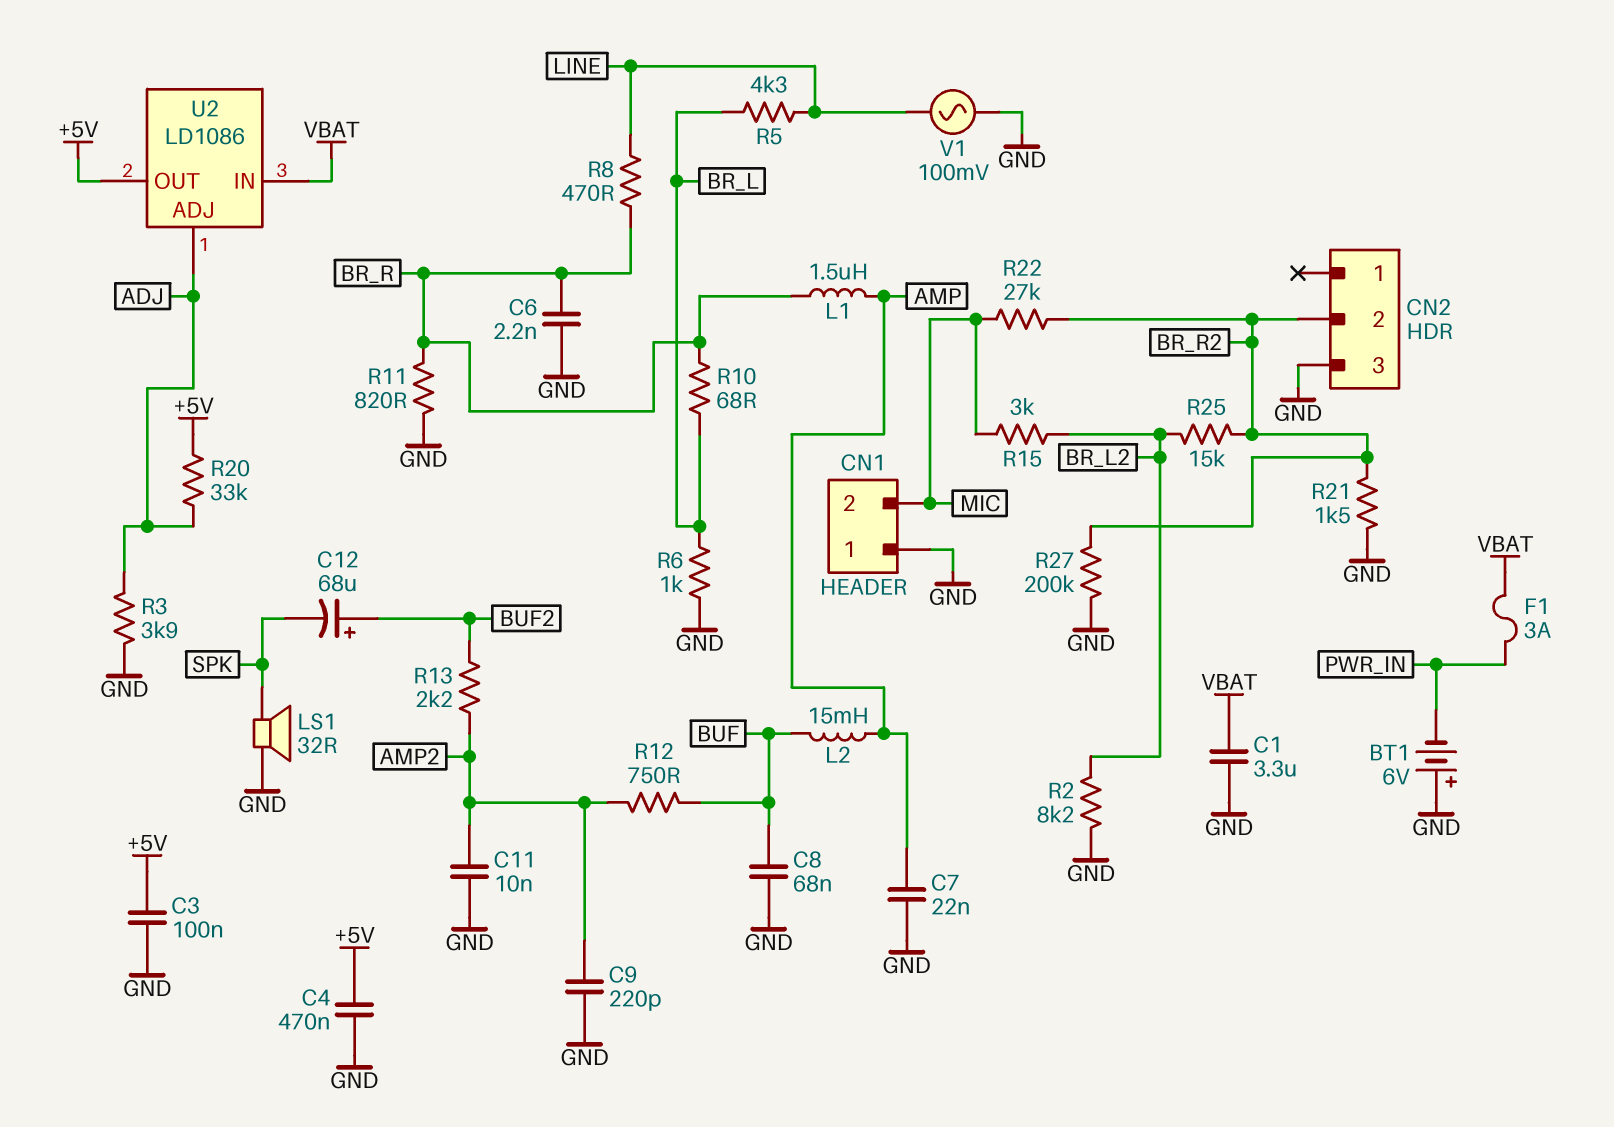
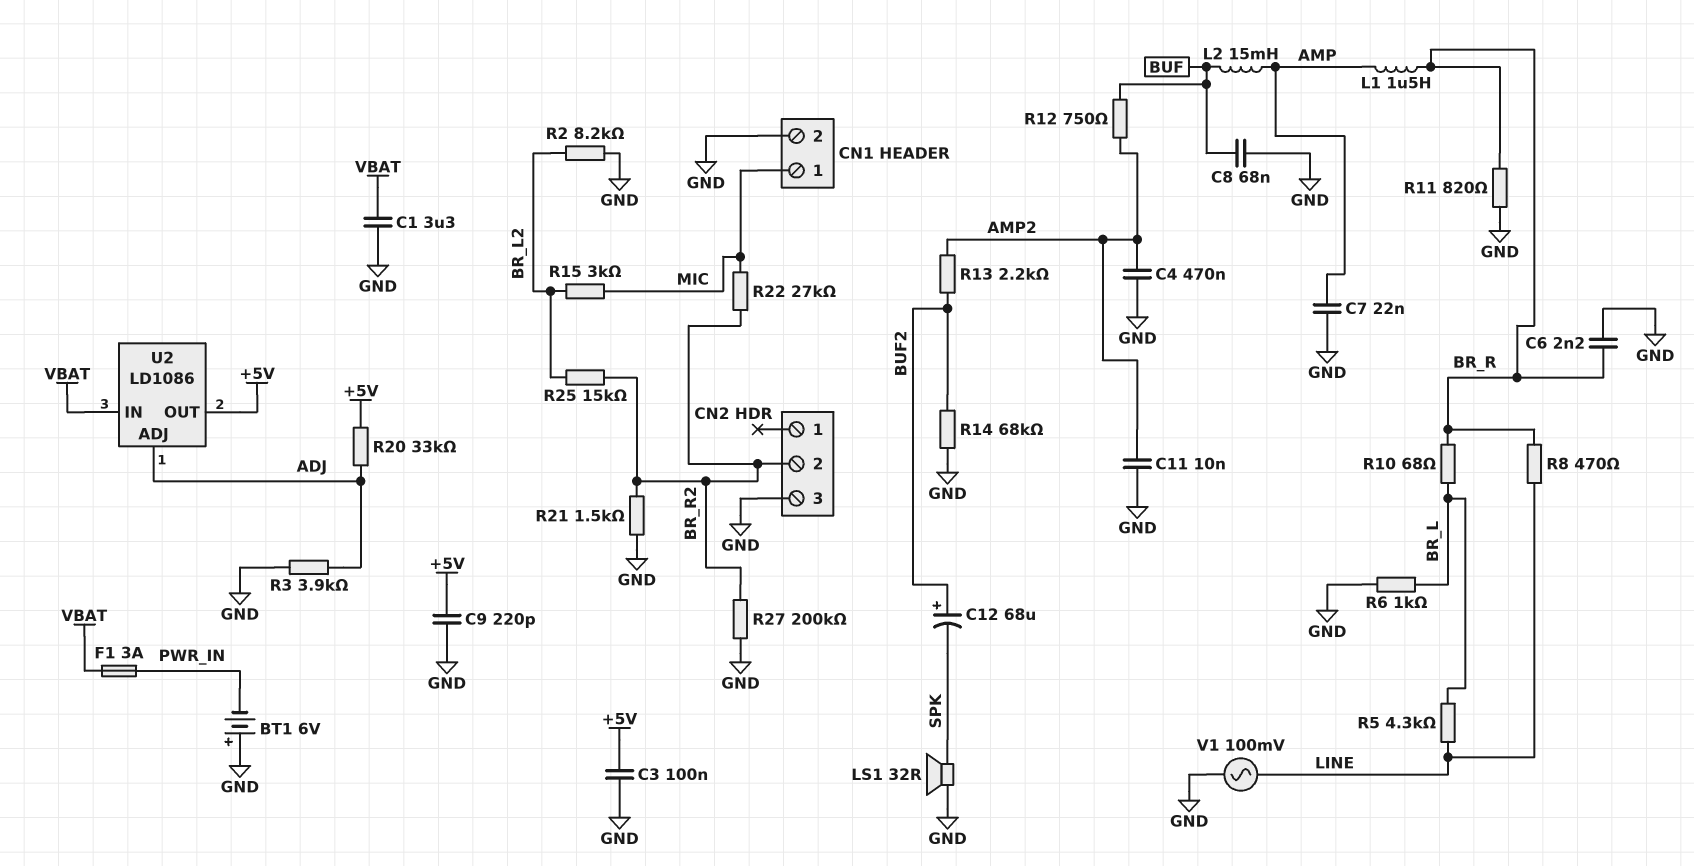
C4: 470nF (+5V, GND) -> 470nF (AMP2, GND)
C9: 220pF (AMP2, GND) -> 220pF (+5V, GND)
CN1 pin 1: GND -> MIC
CN1 pin 2: MIC -> GND
R14: none -> 68k (BUF2, GND)

